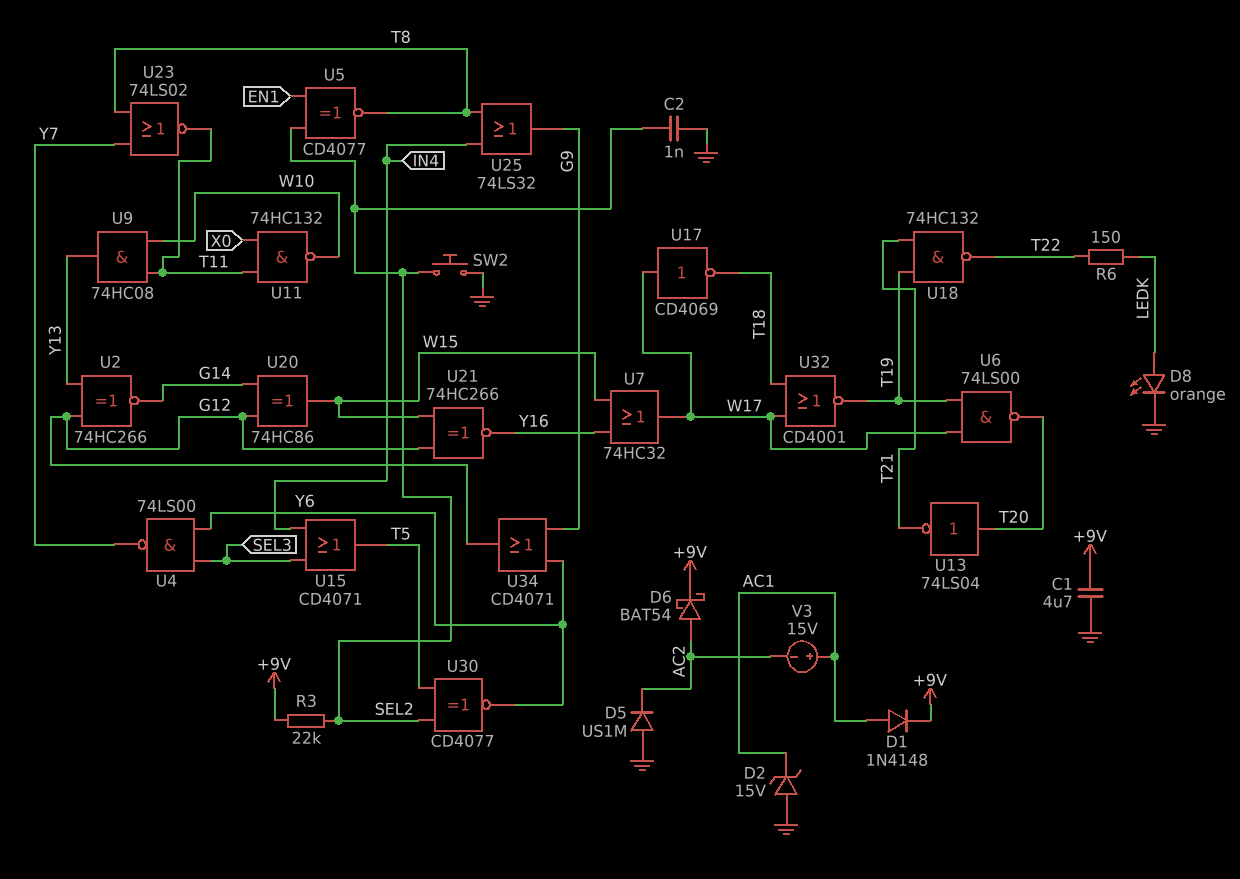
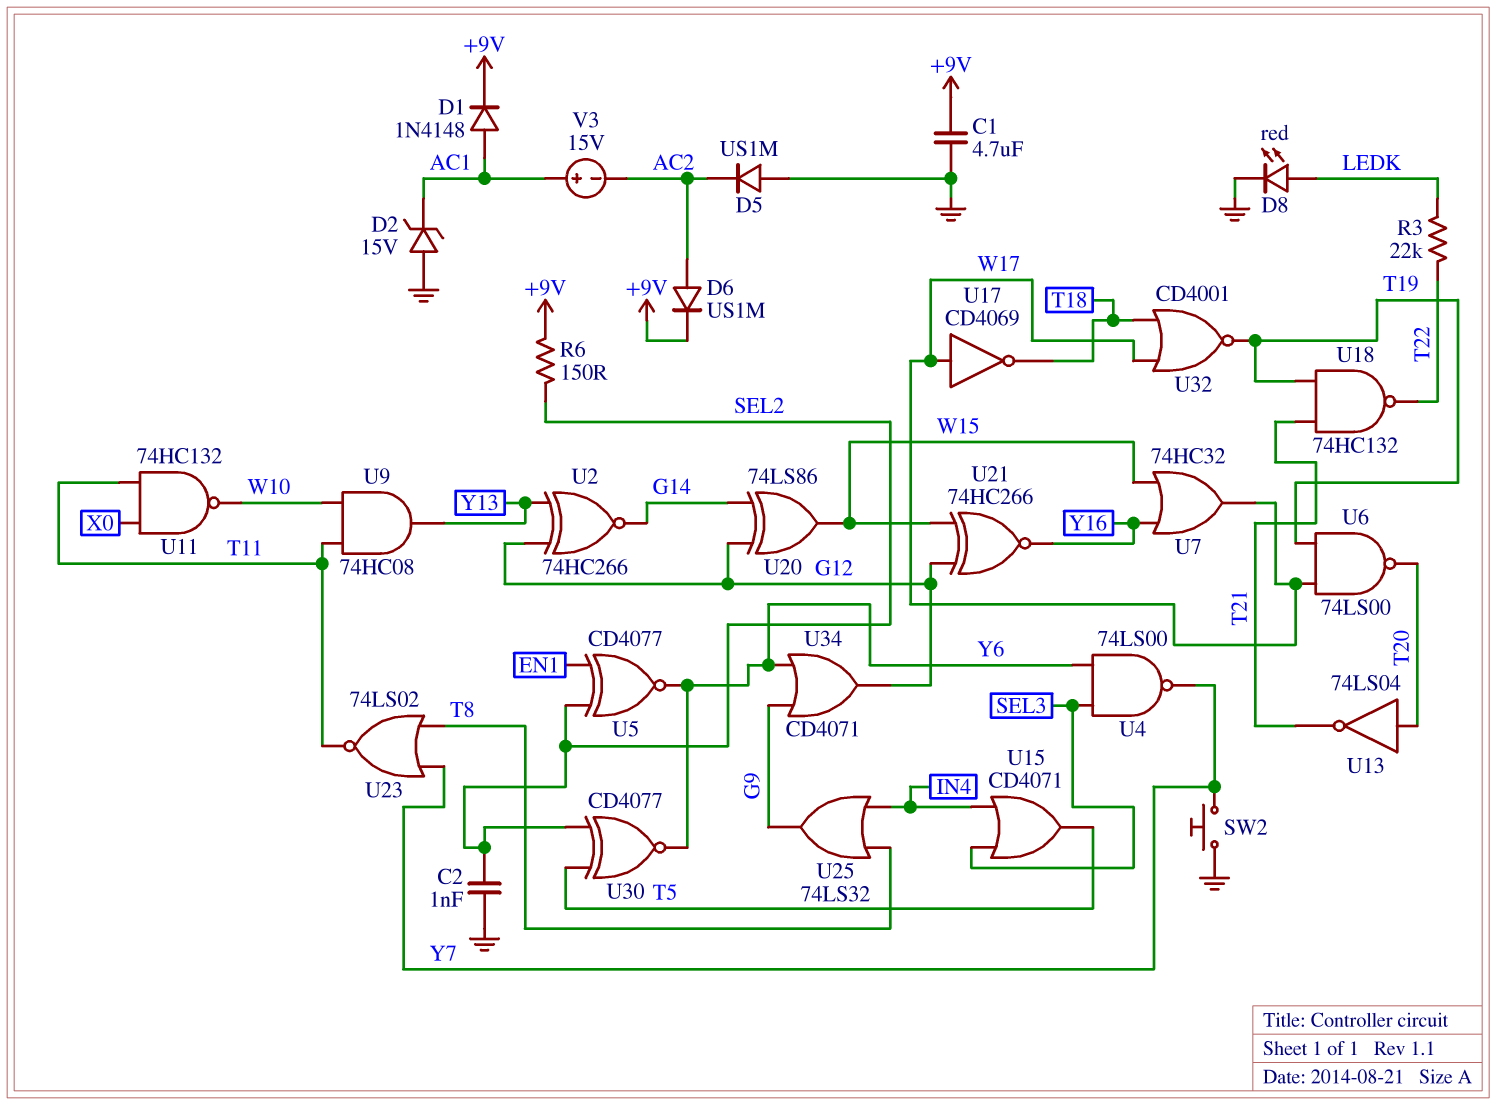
D6: schottky BAT54 (A AC2, K +9V) -> diode US1M (A AC2, K +9V)
D8: LED orange (A LEDK, K GND) -> LED red (A LEDK, K GND)
R3: 22k (+9V, SEL2) -> 22k (LEDK, T22)
R6: 150 (LEDK, T22) -> 150 (+9V, SEL2)
SW2: button (GND, SEL2) -> button (GND, Y7)
U5: XNOR CD4077 (in EN1, in SEL2, out T8) -> XNOR CD4077 (in EN1, in SEL2, out Y6)
U20: XOR 74HC86 (in G12, in G14, out W15) -> XOR 74LS86 (in G12, in G14, out W15)

